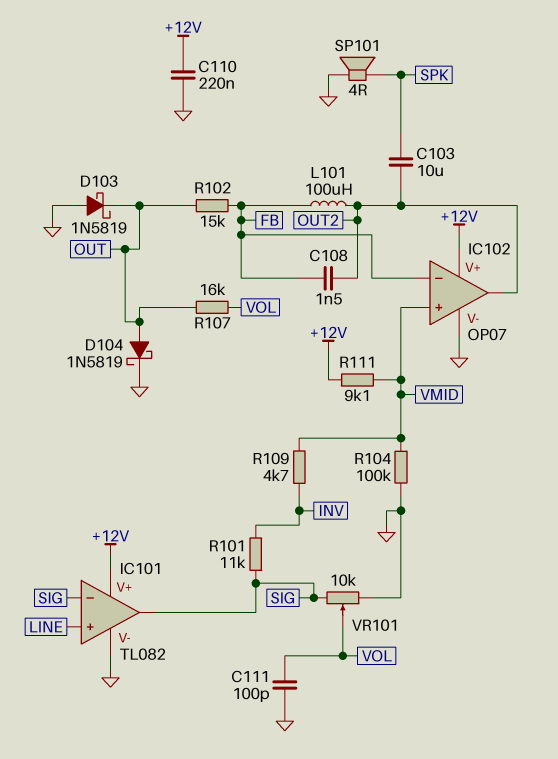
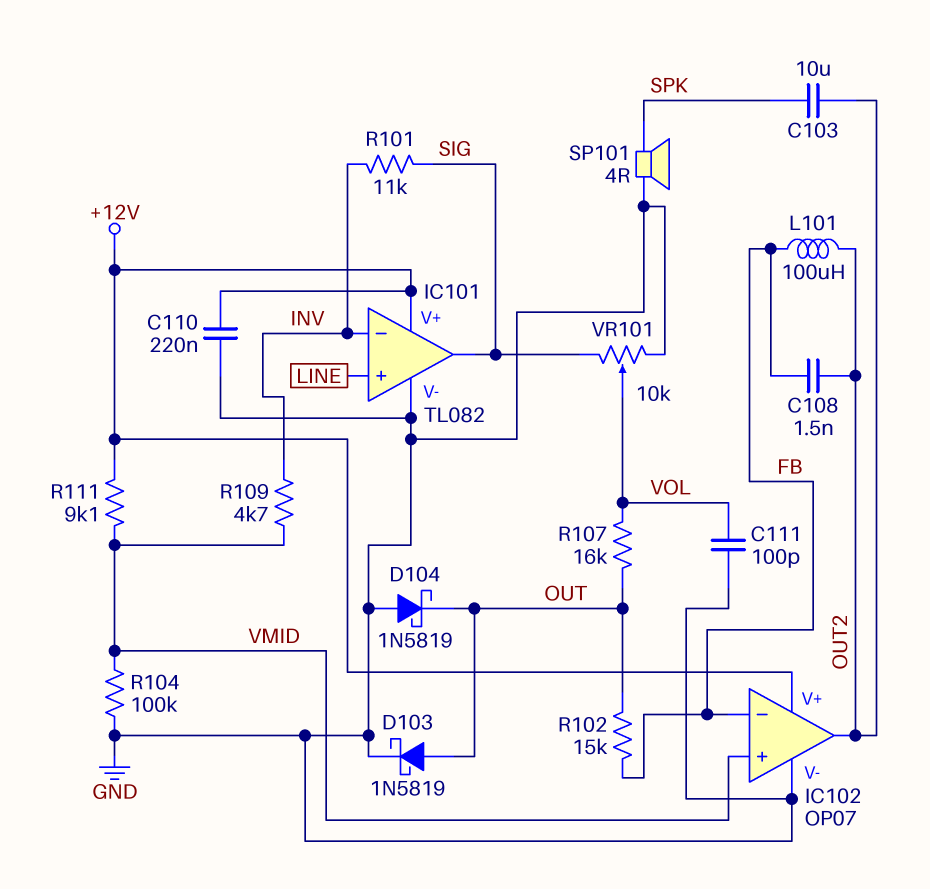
D103: schottky 1N5819 (A GND, K OUT) -> schottky 1N5819 (A OUT, K GND)
D104: schottky 1N5819 (A OUT, K GND) -> schottky 1N5819 (A GND, K OUT)
IC101 pin in-: SIG -> INV

